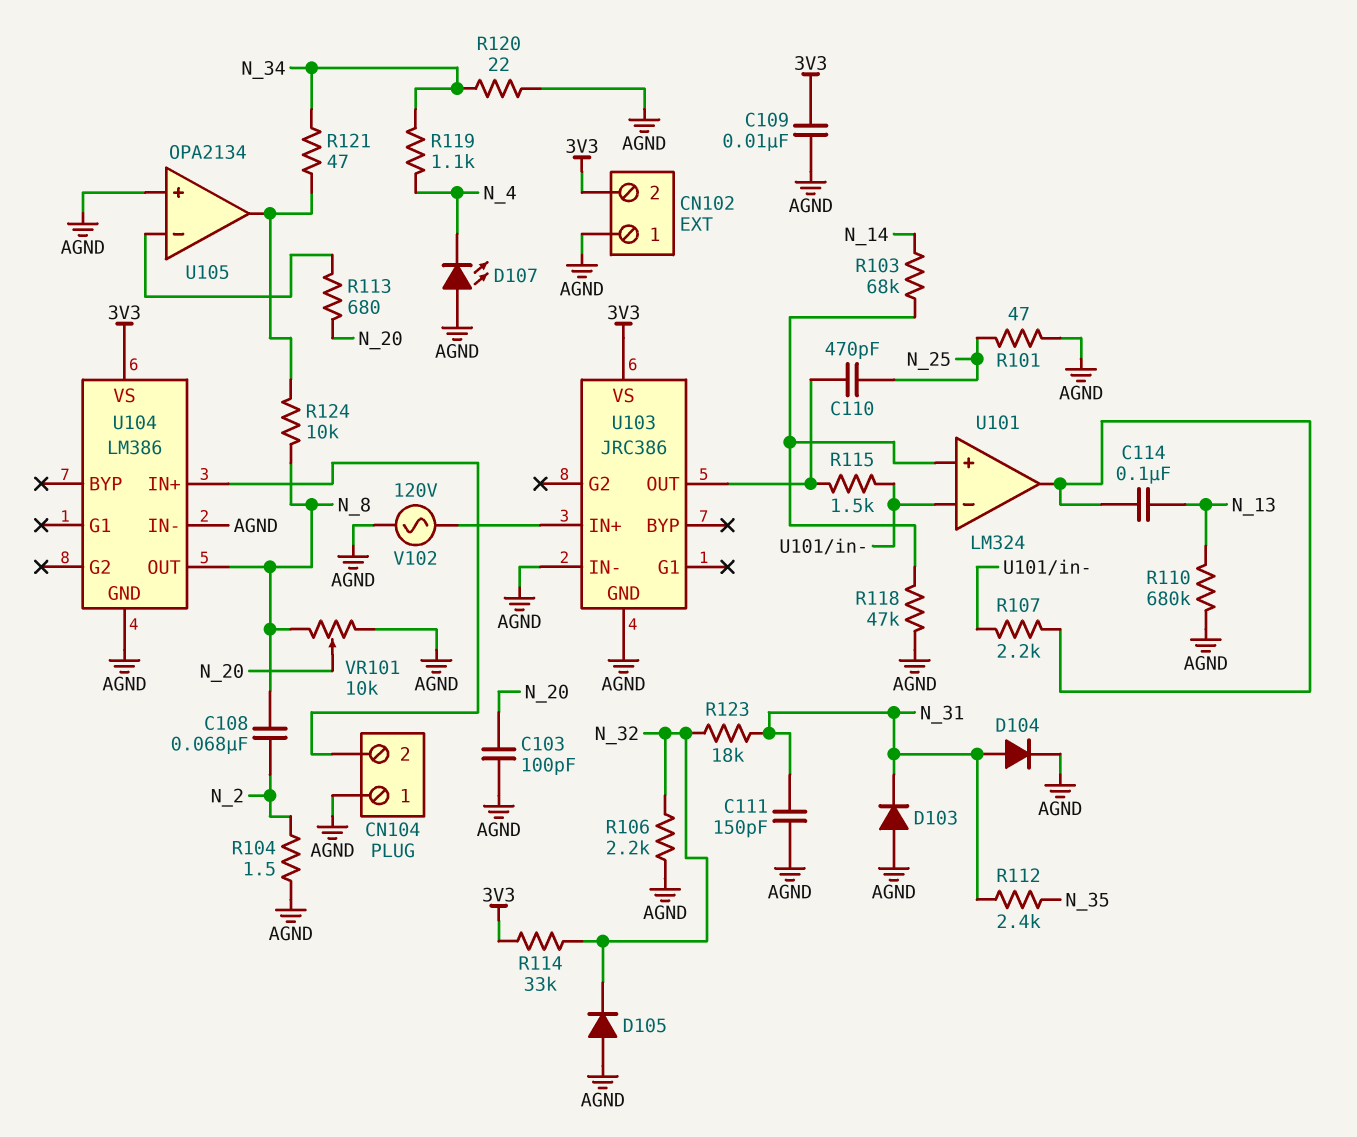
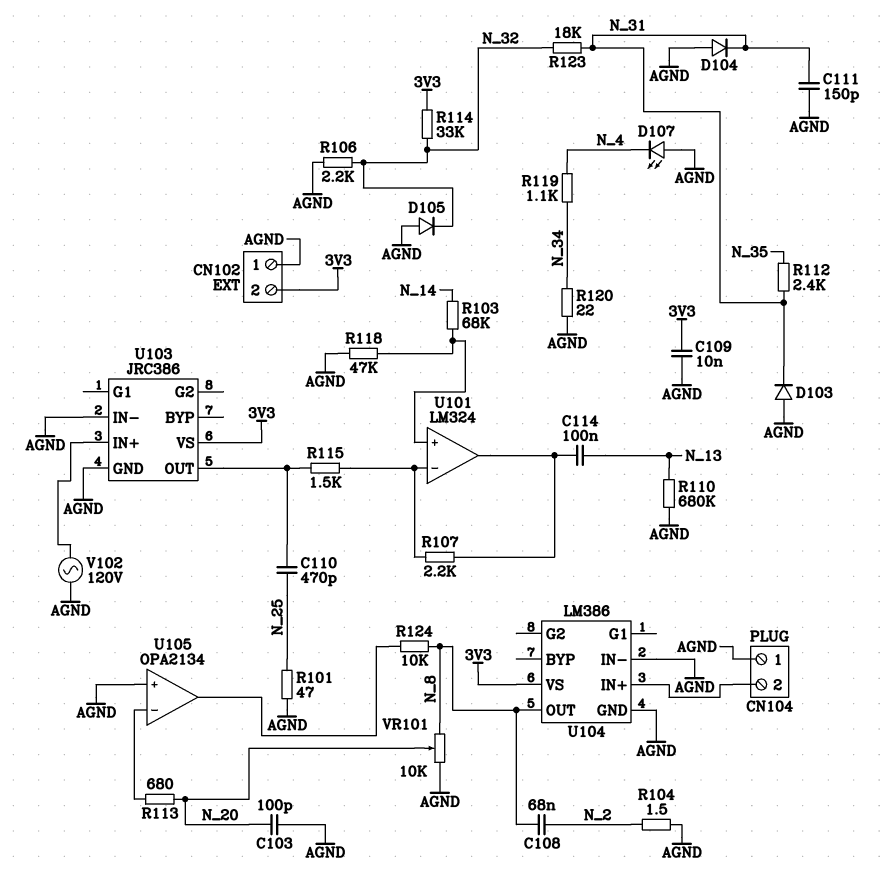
D104: diode (A N_31, K AGND) -> diode (A AGND, K N_31)
R121: 47 (N_34, U105/out) -> none

